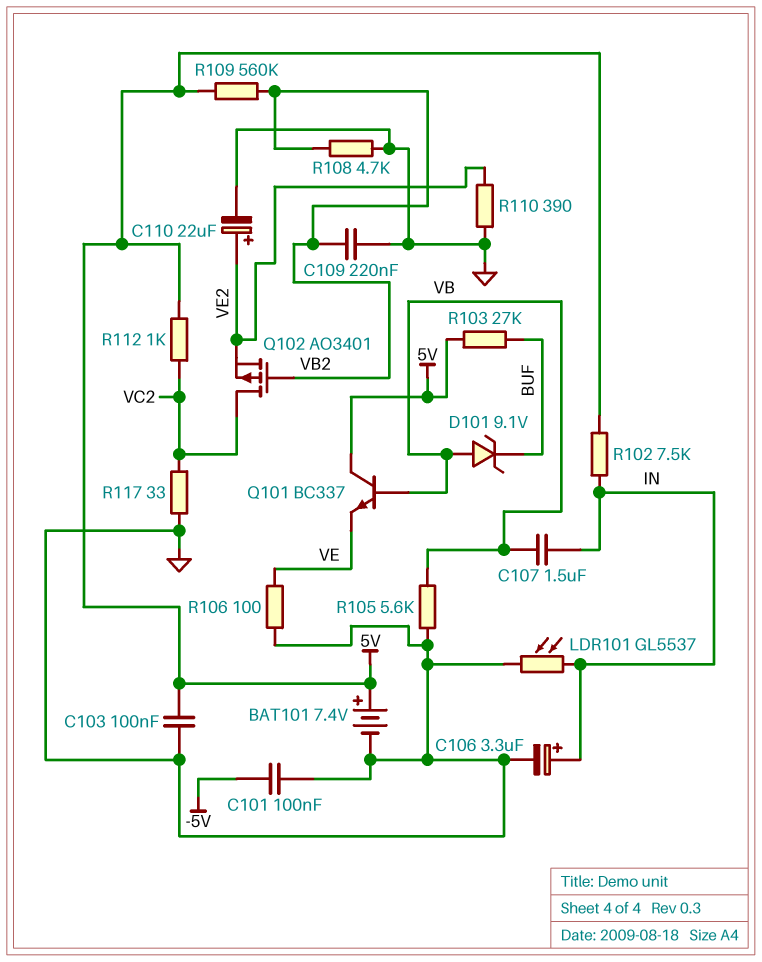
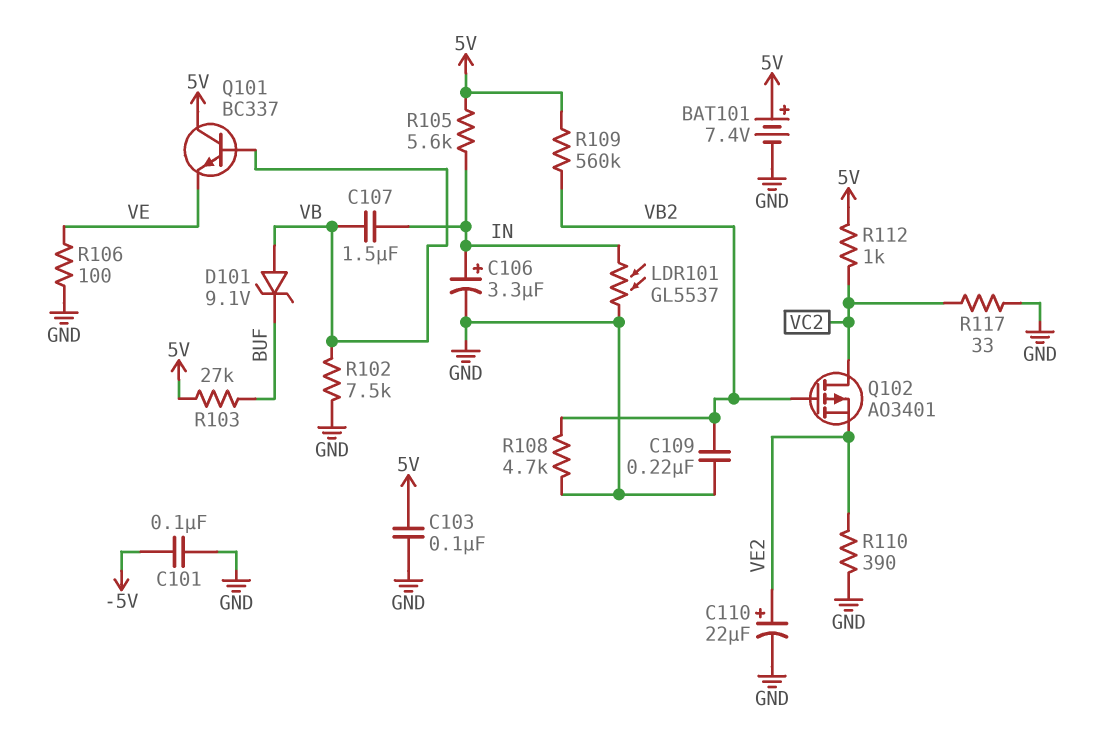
R102: 7.5k (5V, IN) -> 7.5k (GND, VB)
R105: 5.6k (GND, VB) -> 5.6k (5V, IN)

